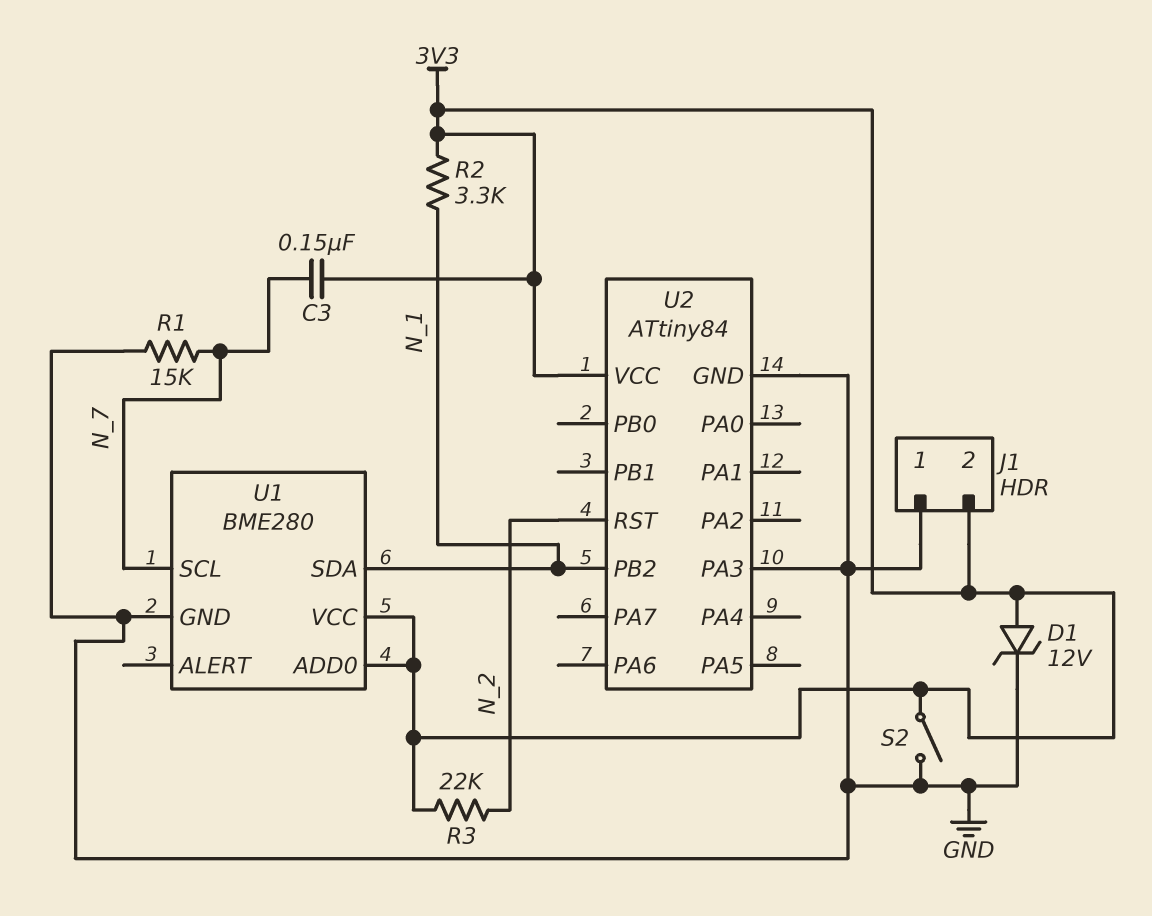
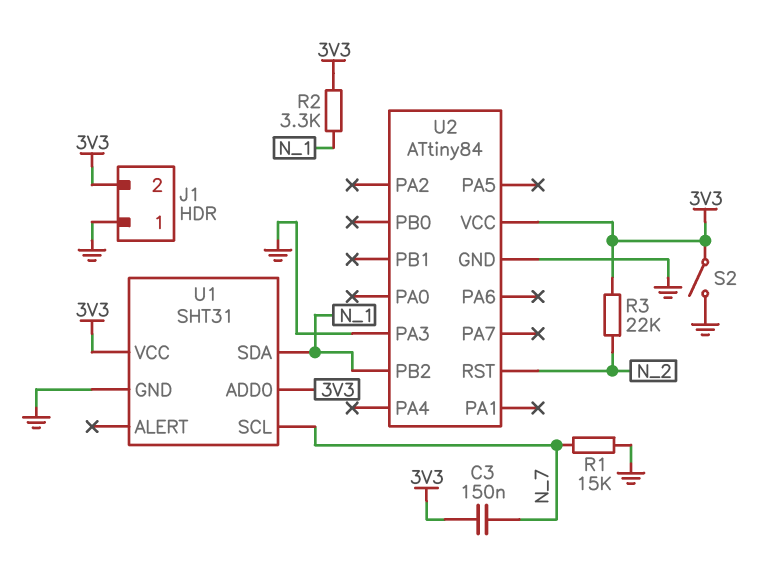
D1: zener 12V (A 3V3, K GND) -> none
U1: BME280 -> SHT31

